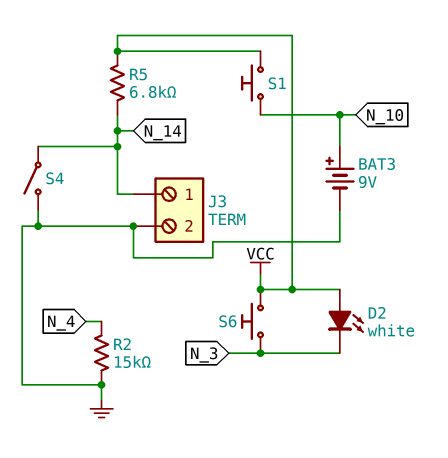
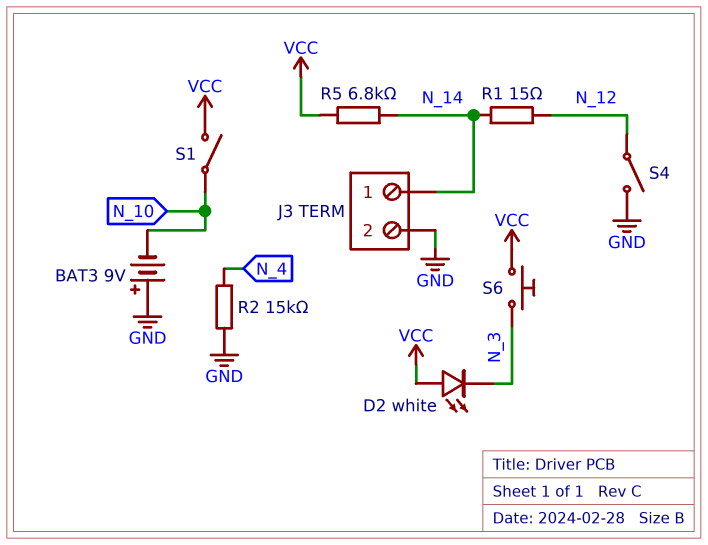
BAT3: 9V (plus N_10, minus GND) -> 9V (plus GND, minus N_10)
R1: none -> 15 (N_12, N_14)
S1: button (N_10, VCC) -> switch (N_10, VCC)
S4: switch (GND, N_14) -> switch (GND, N_12)

